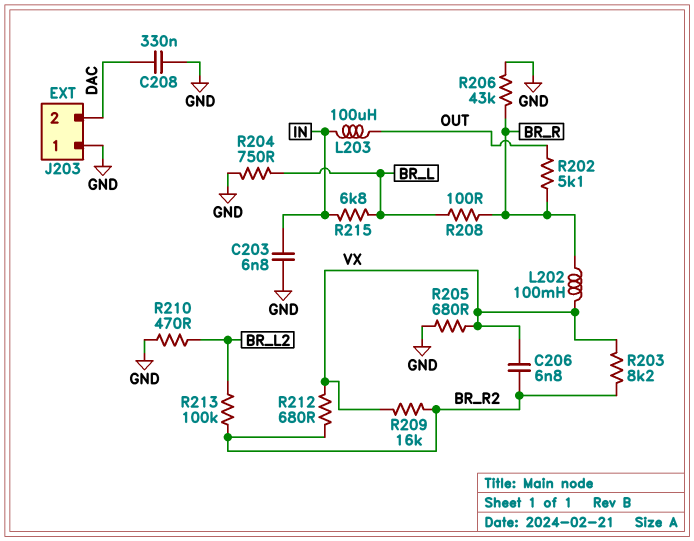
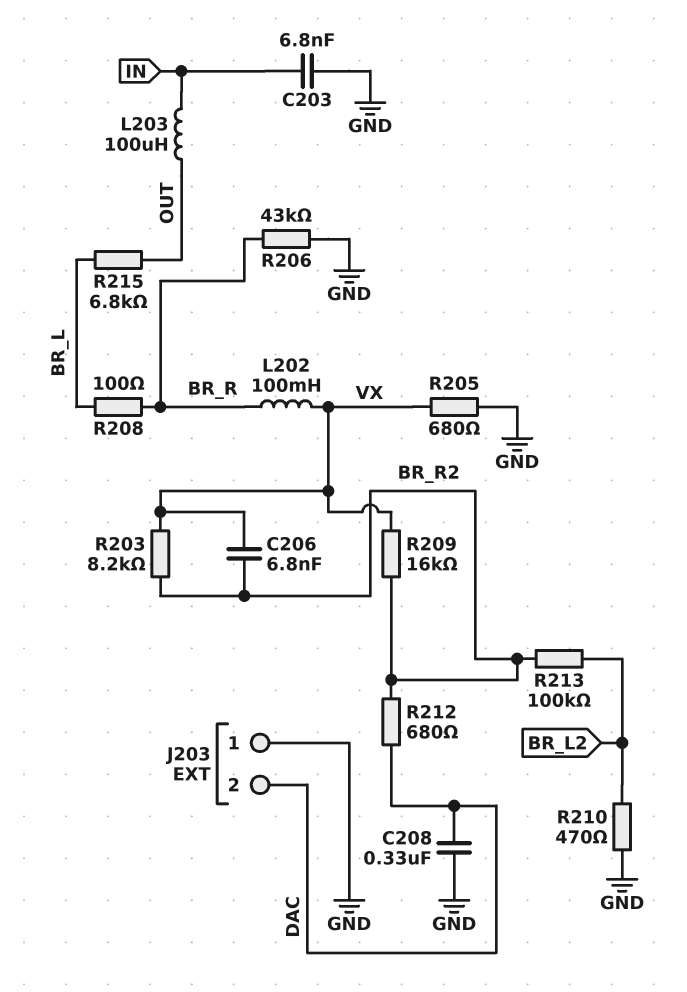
R202: 5.1k (BR_R, OUT) -> none
R204: 750 (BR_L, GND) -> none
R212: 680 (BR_R2, VX) -> 680 (BR_R2, DAC)
R215: 6.8k (BR_L, IN) -> 6.8k (BR_L, OUT)

